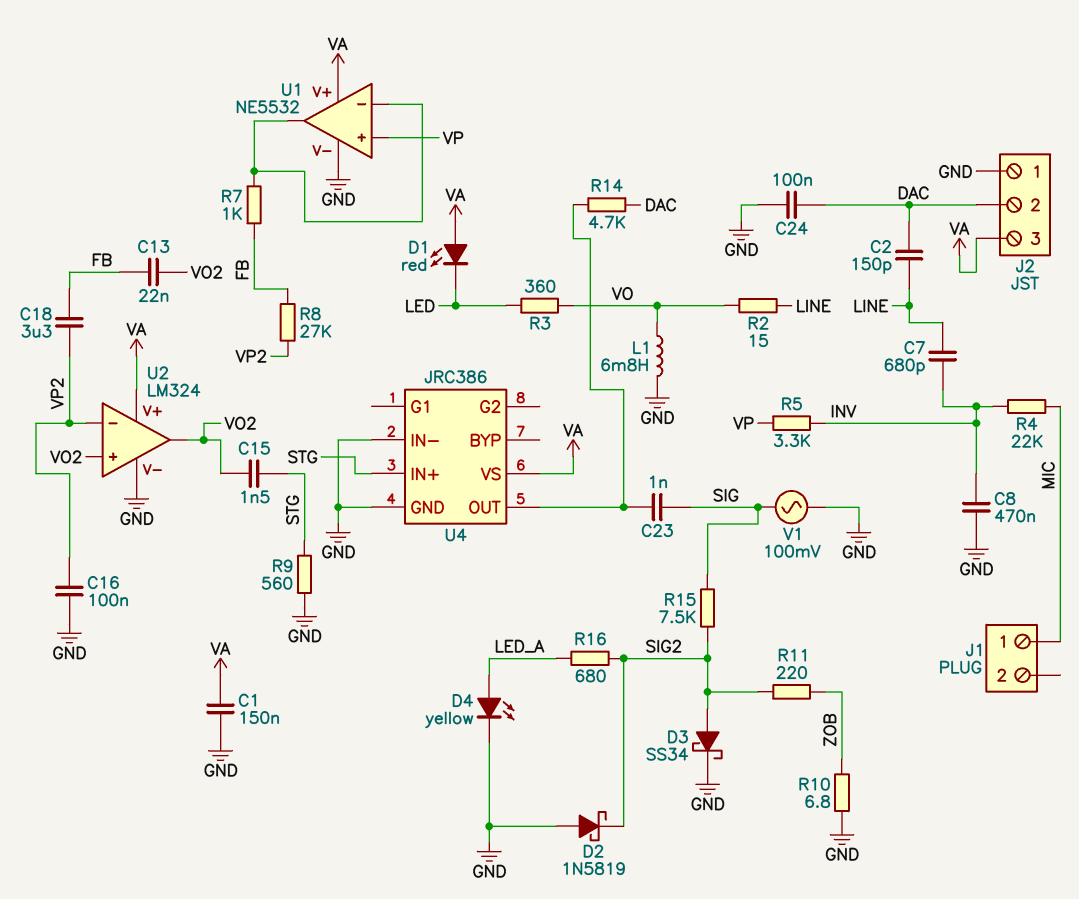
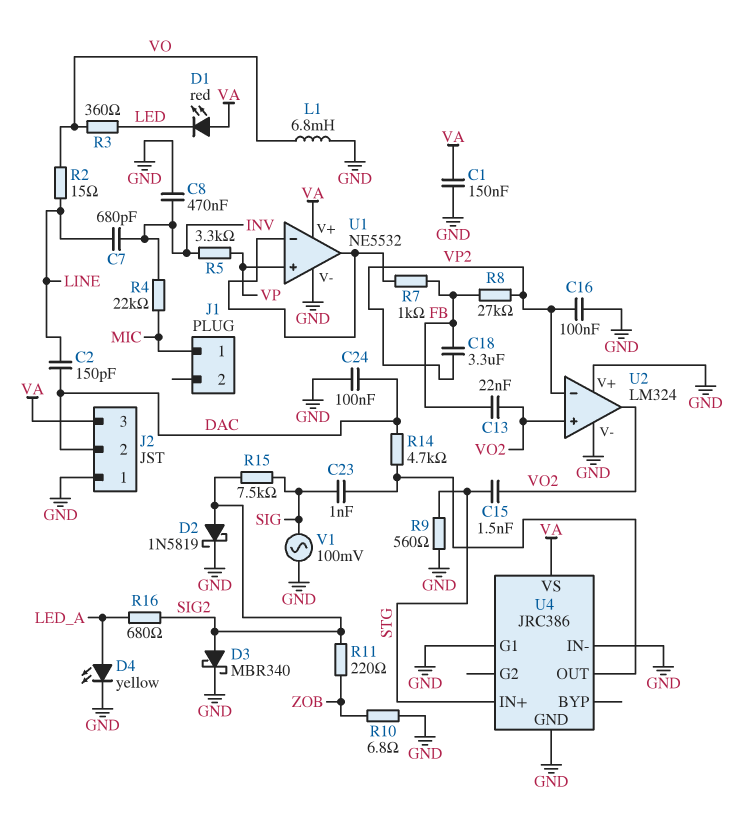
D2: schottky 1N5819 (A GND, K SIG2) -> schottky 1N5819 (A SIG2, K GND)
D3: schottky SS34 (A SIG2, K GND) -> schottky MBR340 (A SIG2, K GND)
U2 pin V+: VA -> GND
U4 pin G1: none -> GND

